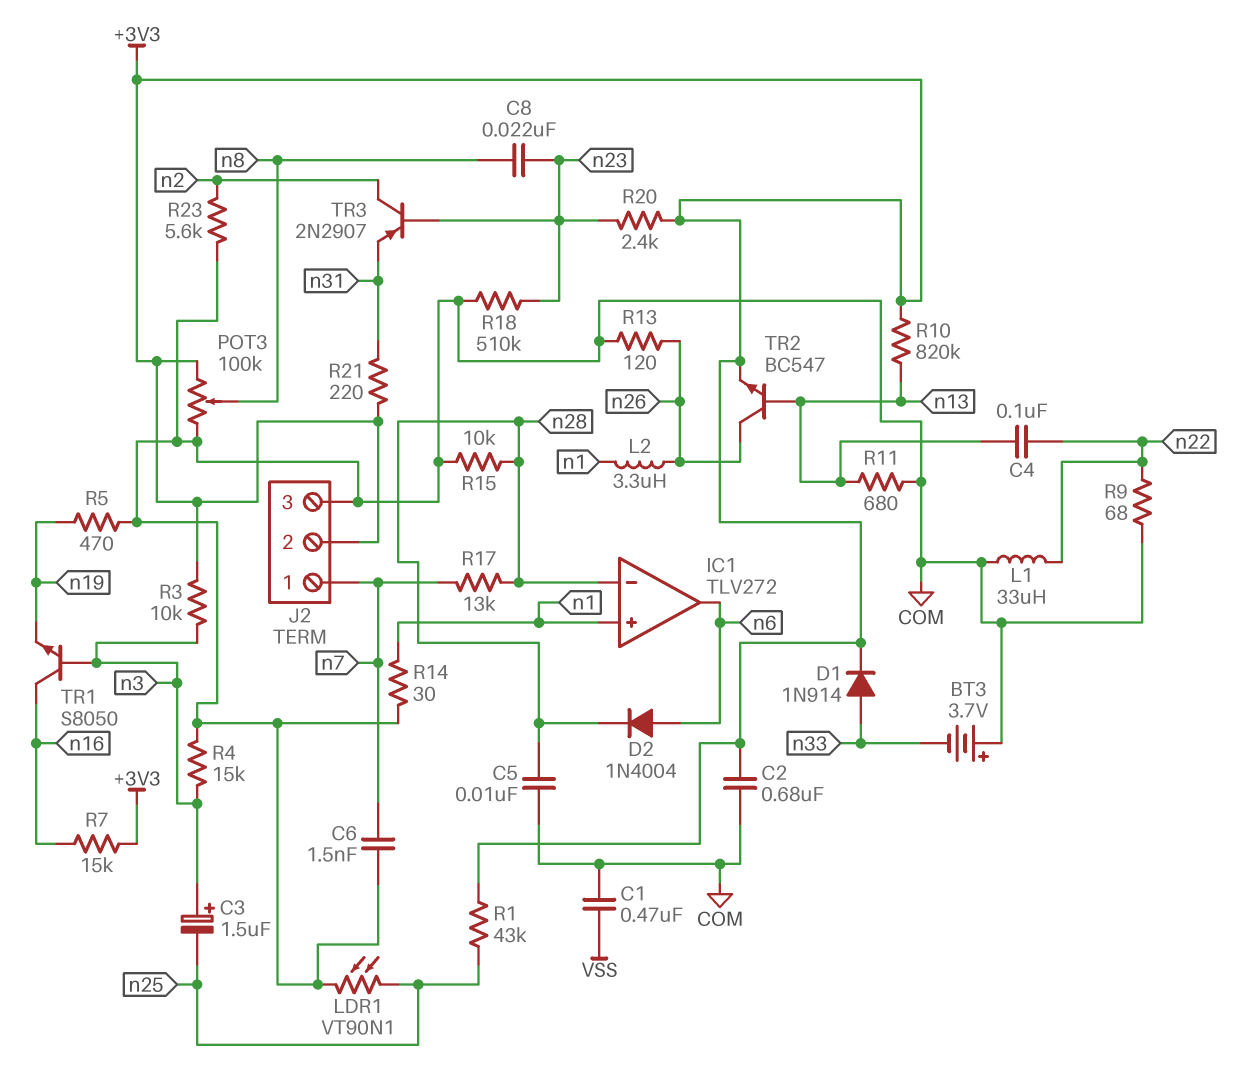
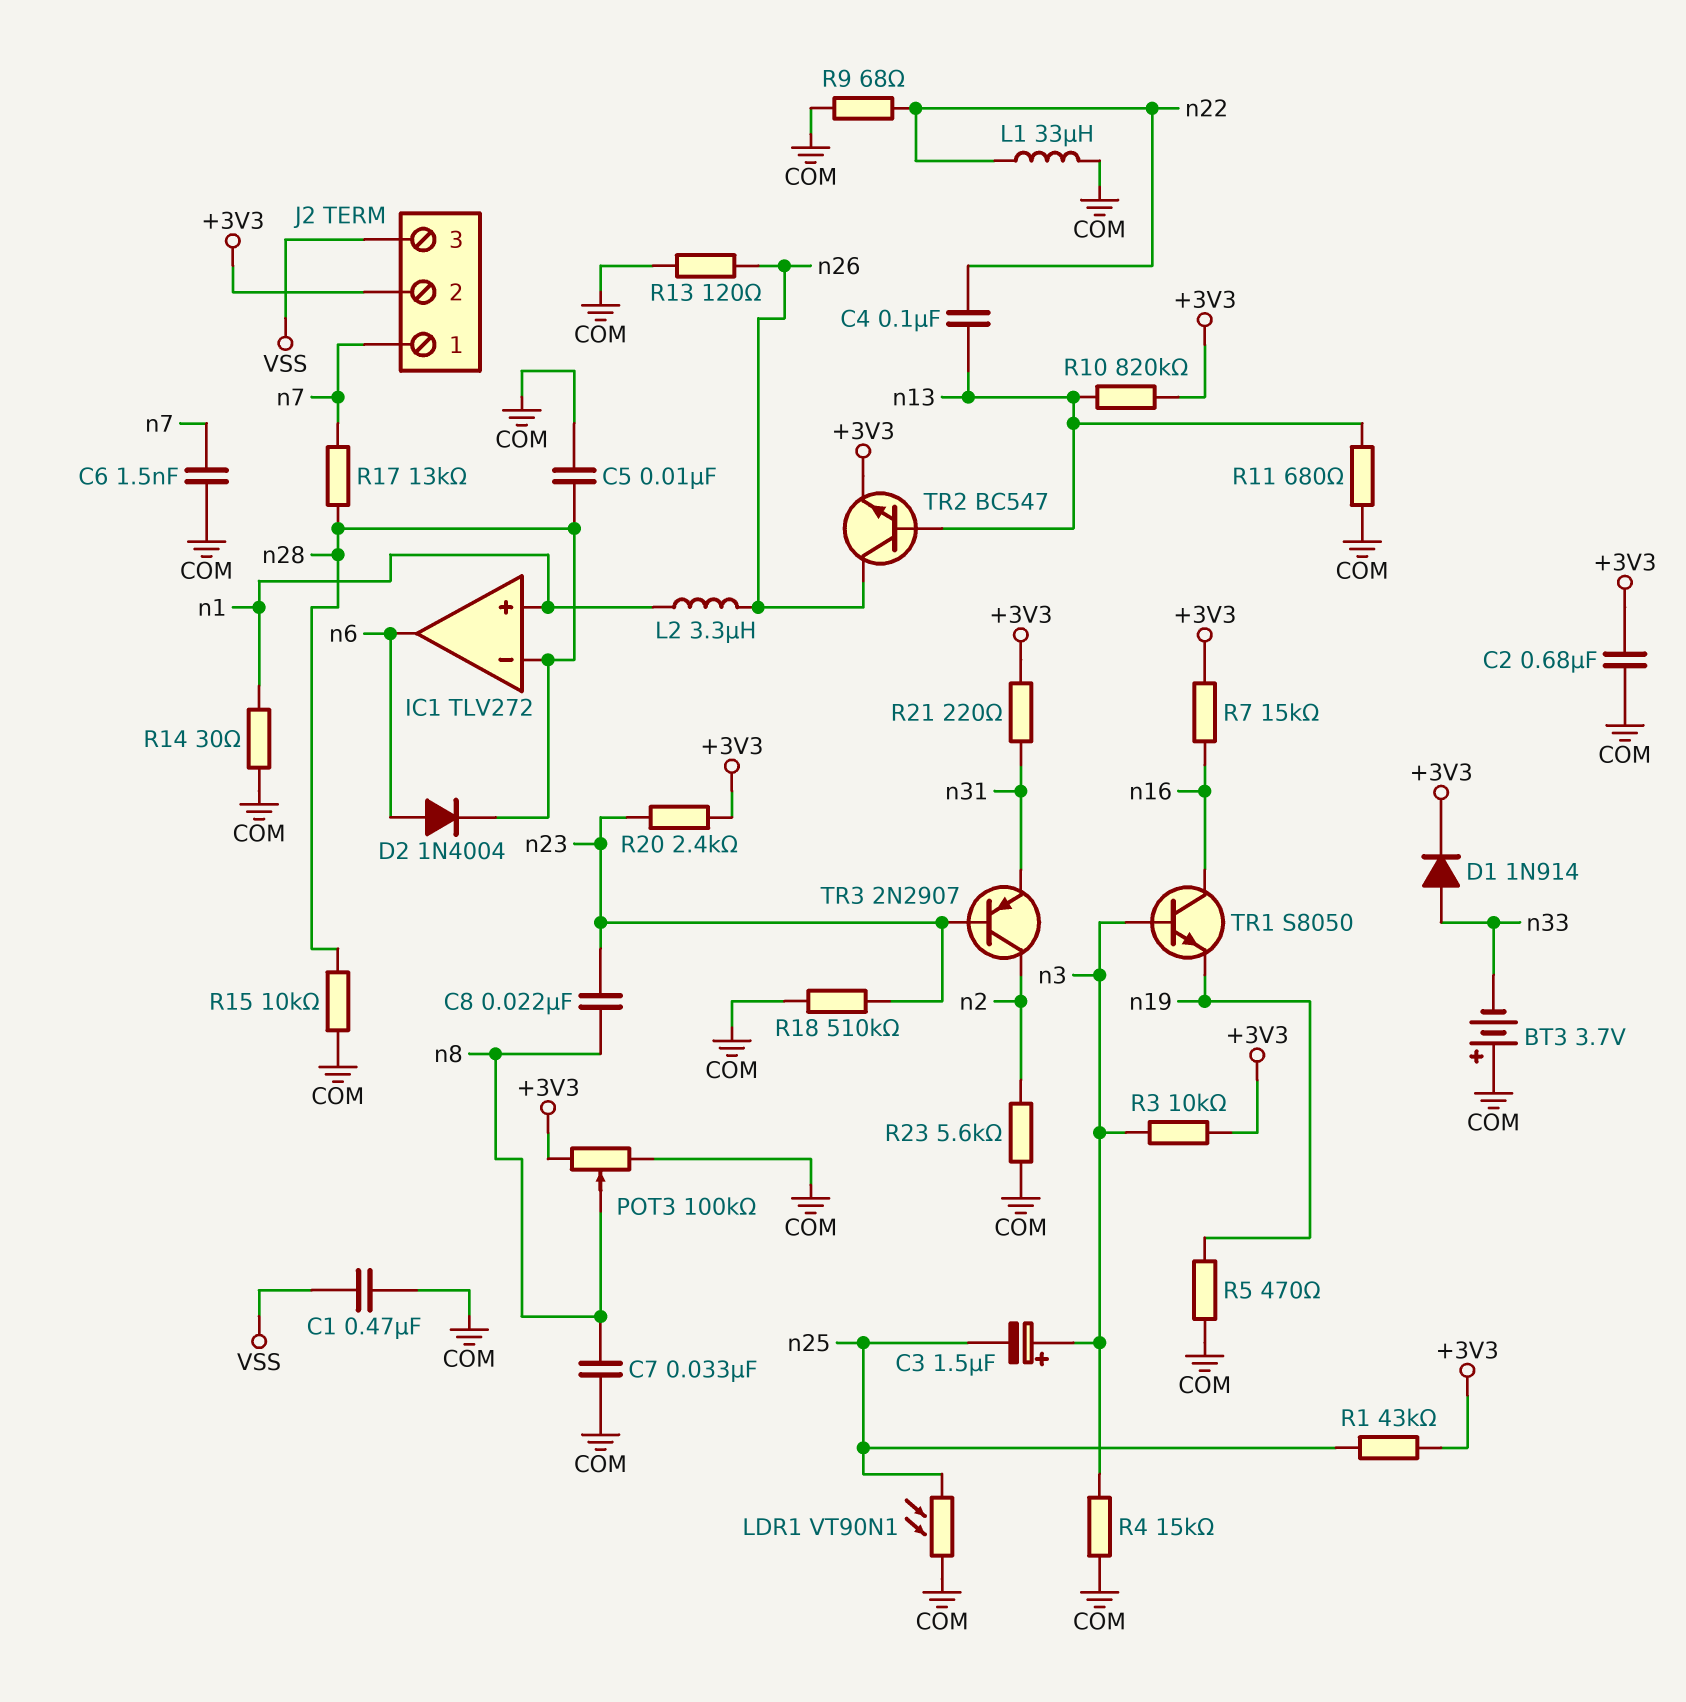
C7: none -> 33nF (COM, n8)
J2 pin 3: COM -> VSS

